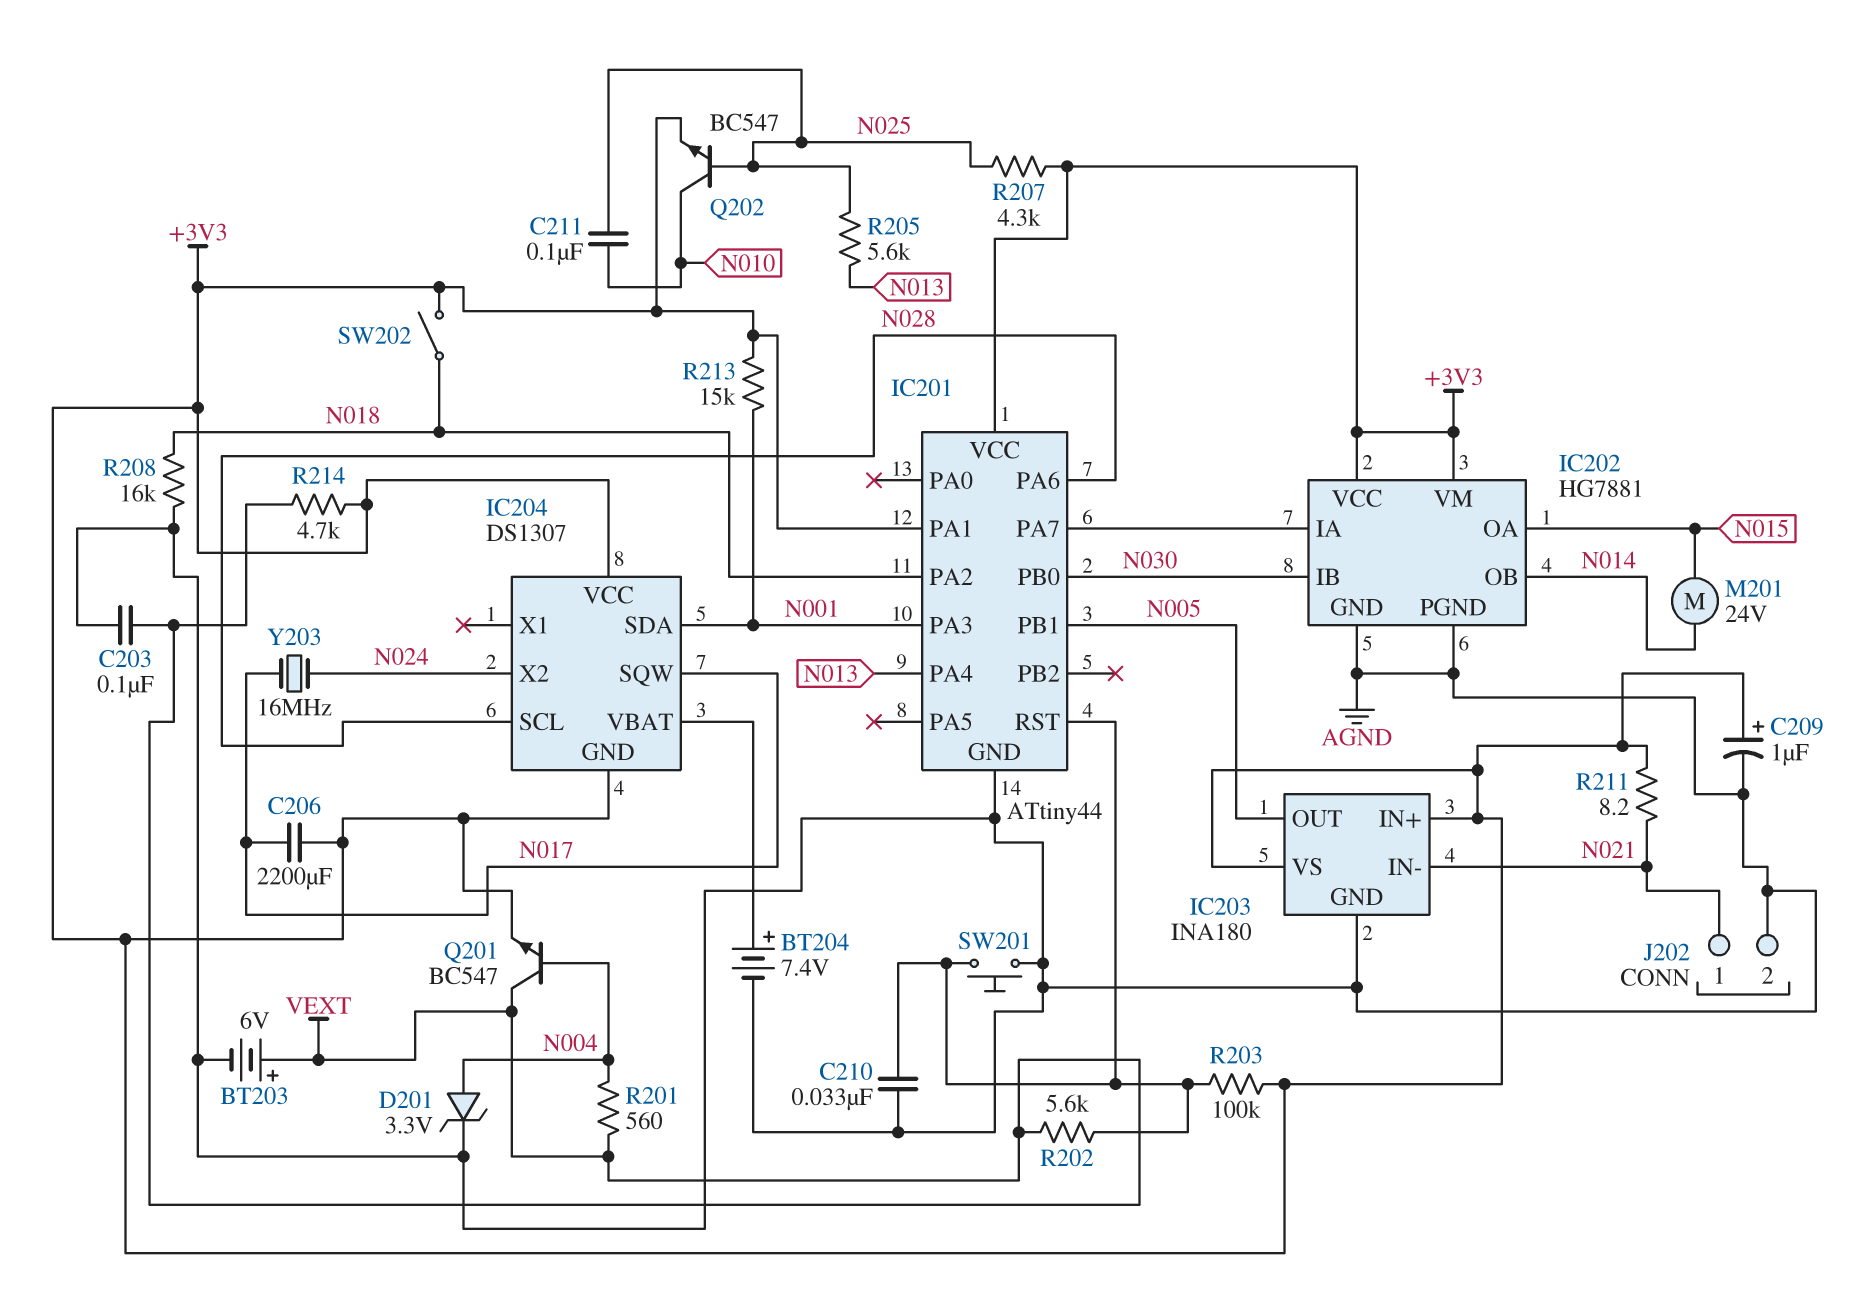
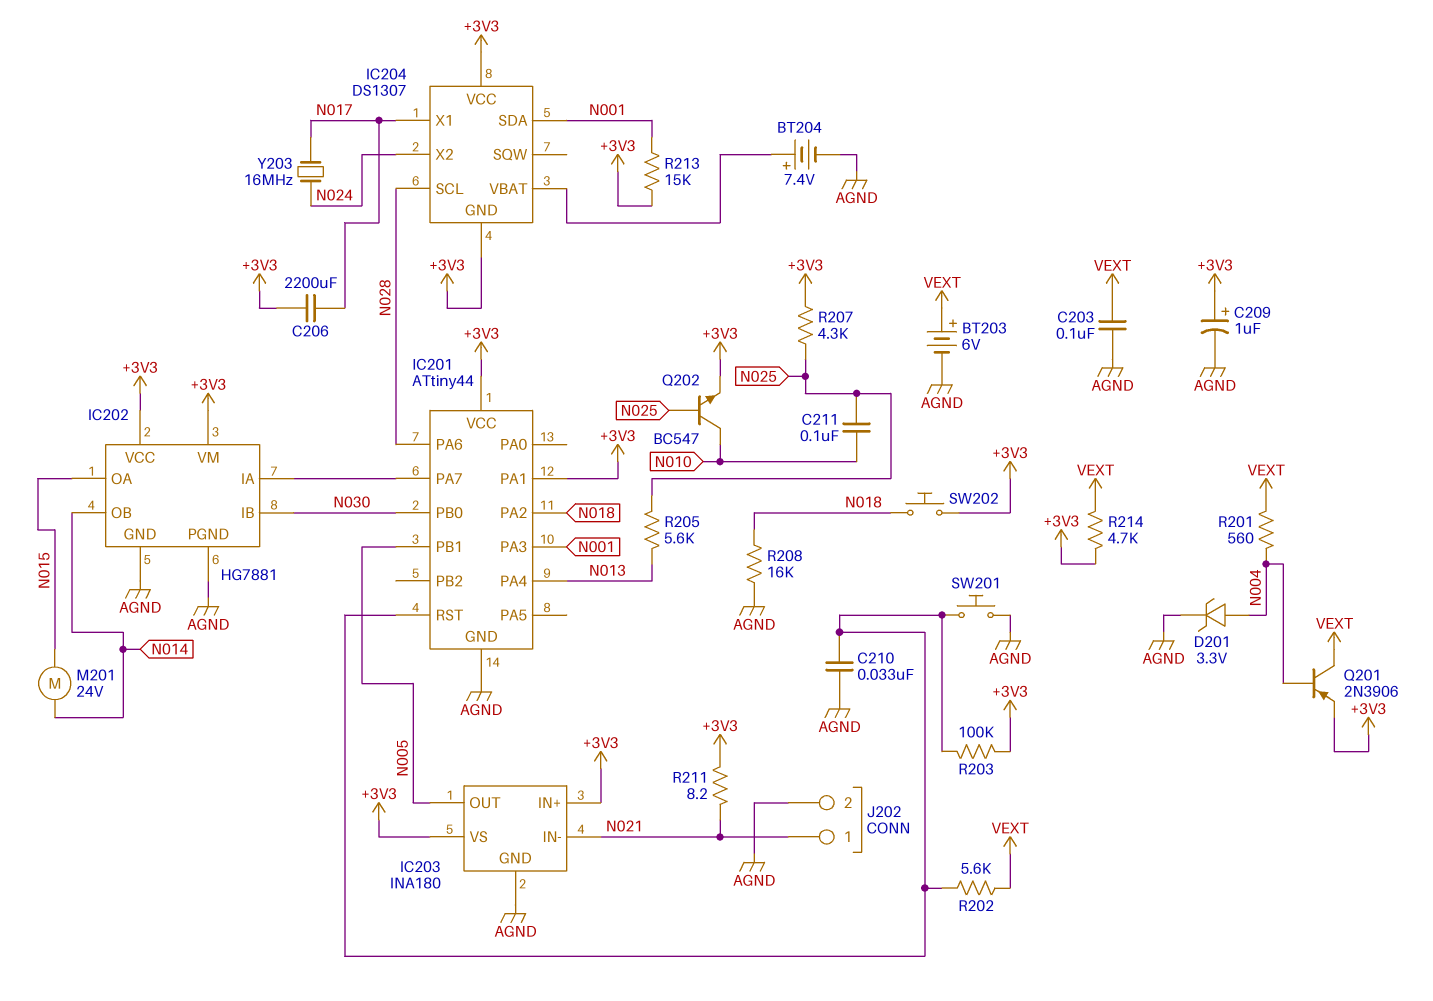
IC204 pin SQW: N017 -> none
IC204 pin X1: none -> N017
Q201: NPN BC547 (B N004, C VEXT, E +3V3) -> PNP 2N3906 (B N004, C VEXT, E +3V3)
SW202: switch (+3V3, N018) -> button (+3V3, N018)

